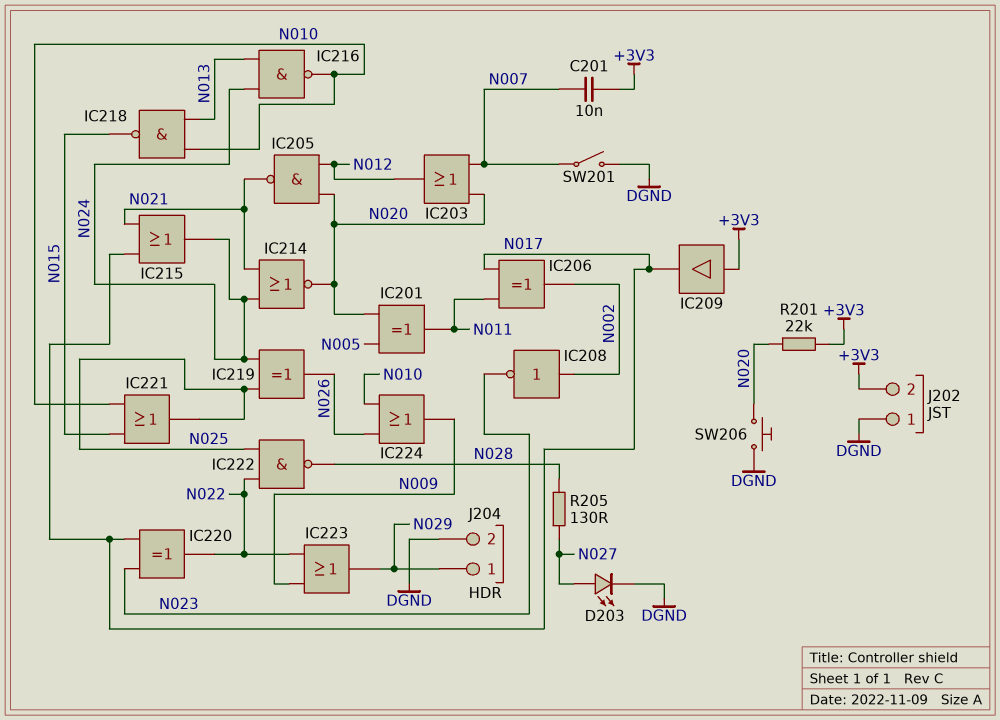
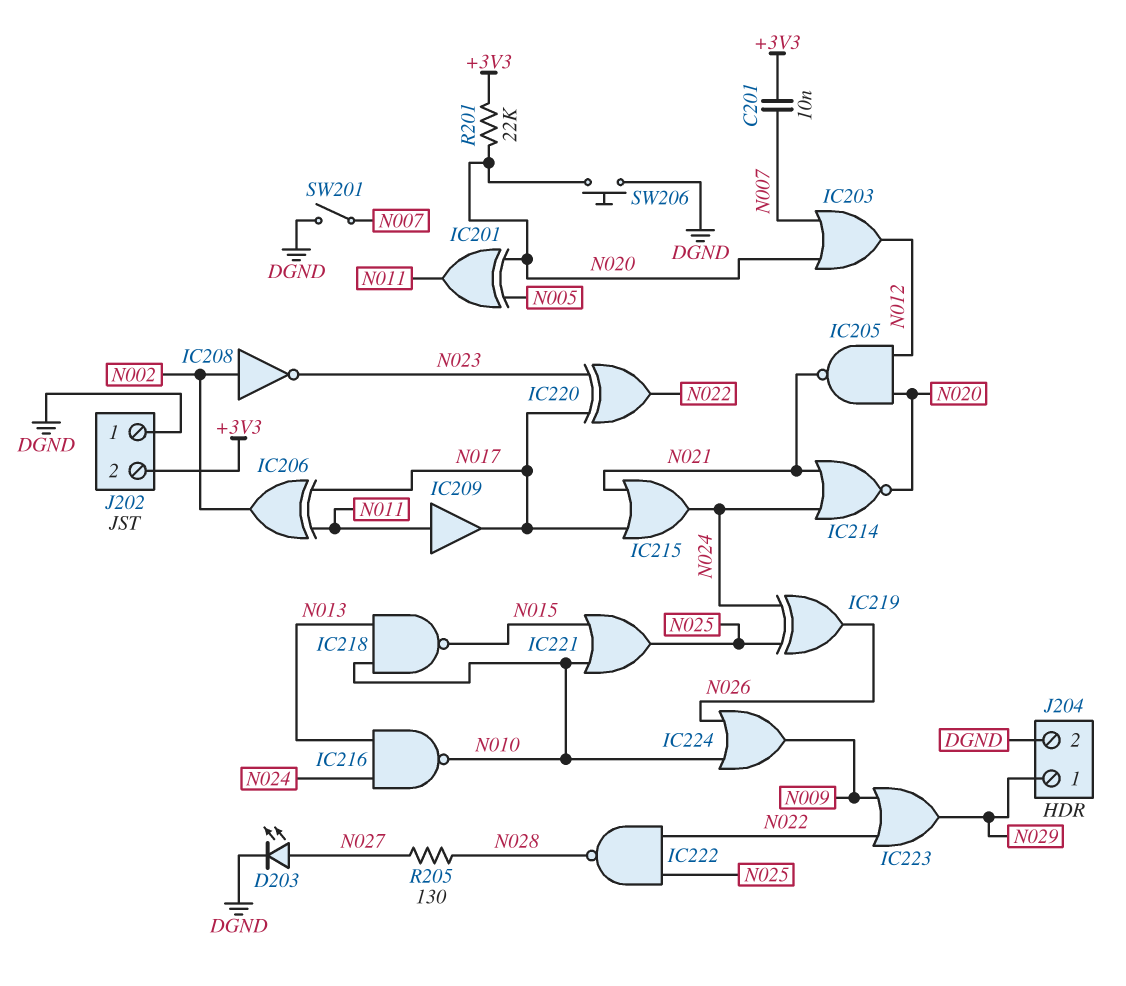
IC209: buffer (in +3V3, out N017) -> buffer (in N011, out N017)

